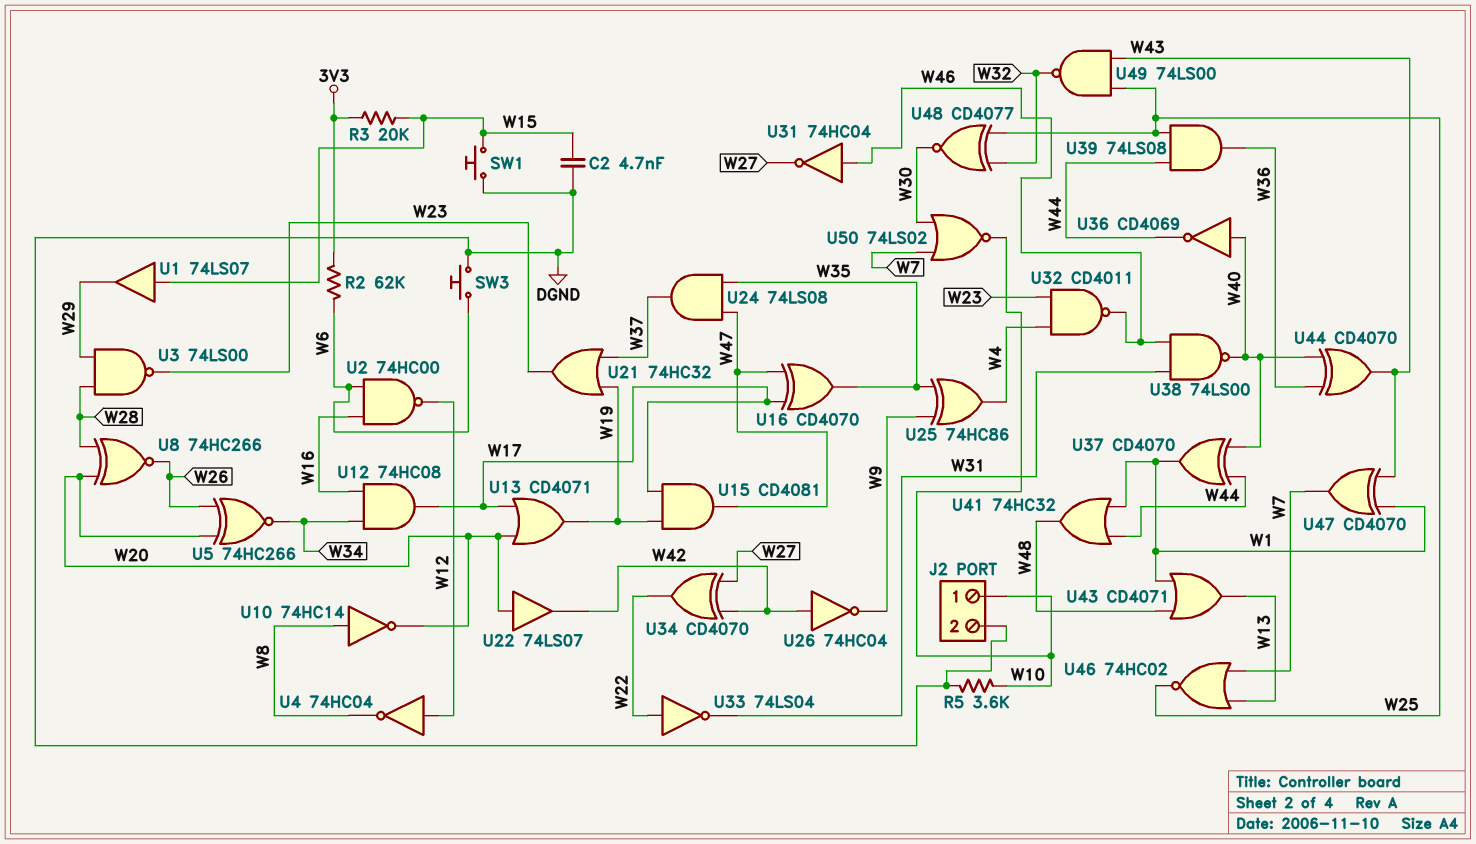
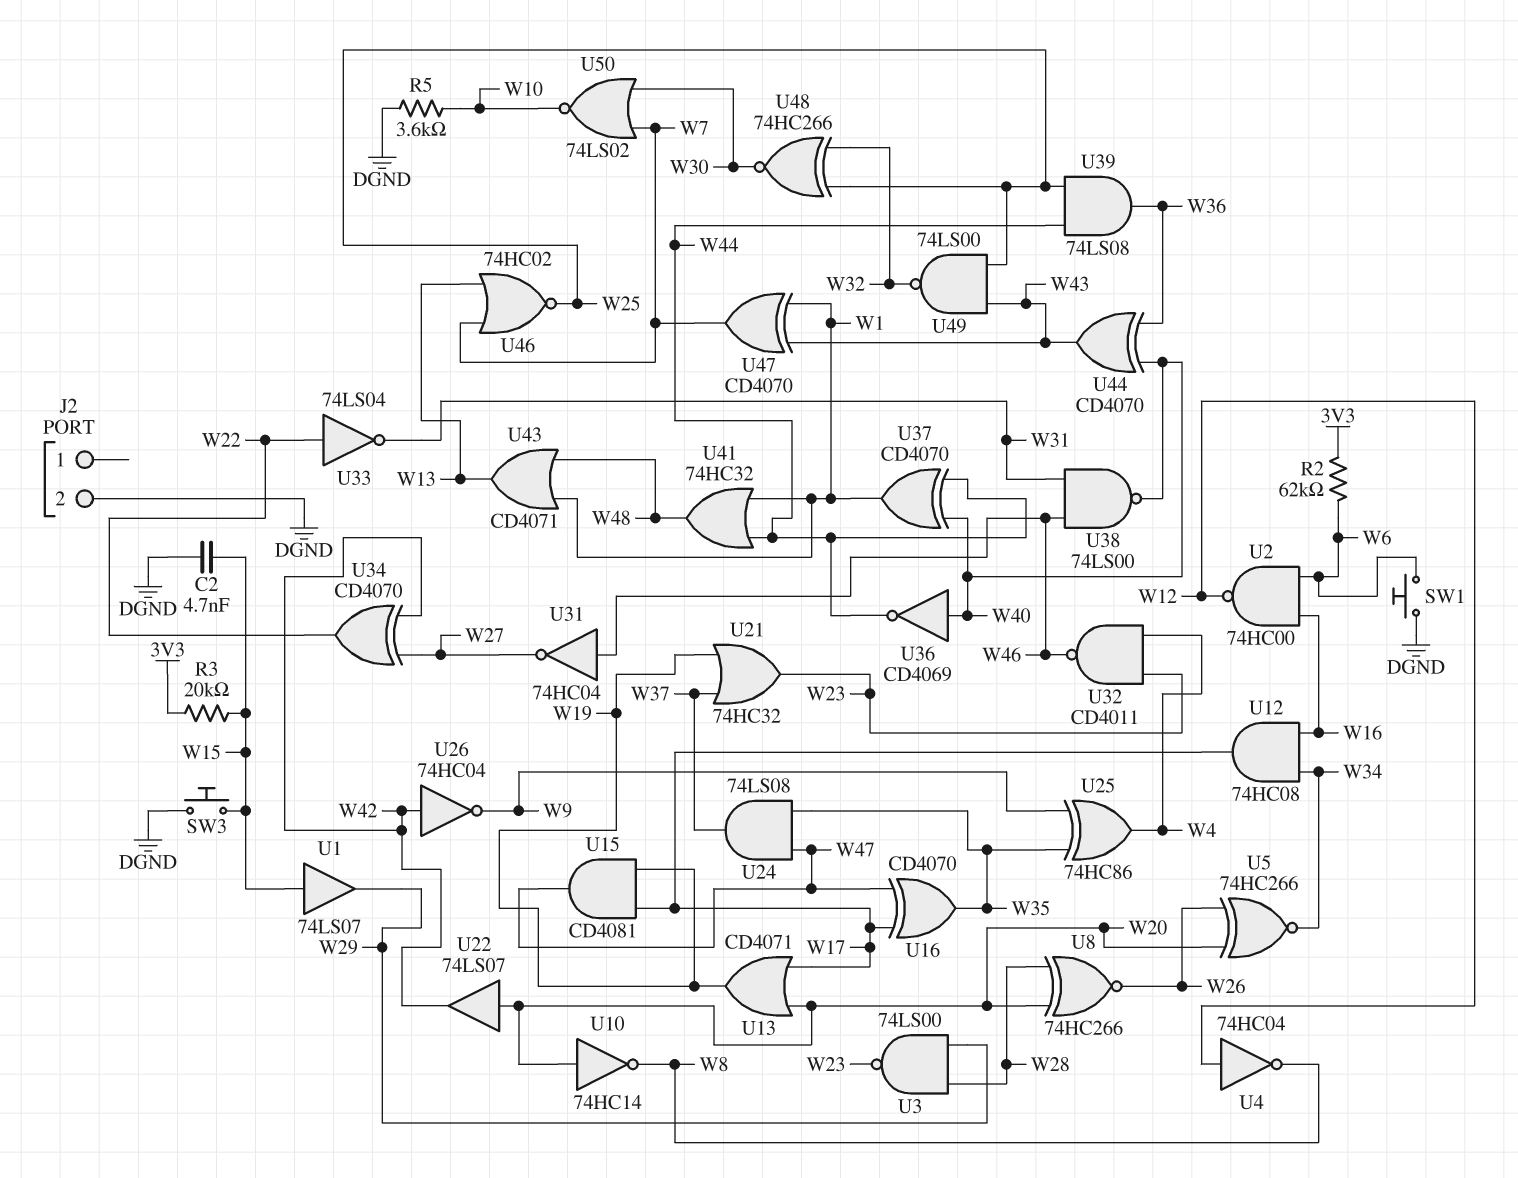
J2 pin 1: W10 -> none
SW1: button (DGND, W15) -> button (DGND, W6)
SW3: button (DGND, W6) -> button (DGND, W15)
U10: NOT 74HC14 (in W8, out W20) -> NOT 74HC14 (in W20, out W8)
U48: XNOR CD4077 (in W25, in W32, out W30) -> XNOR 74HC266 (in W25, in W32, out W30)

